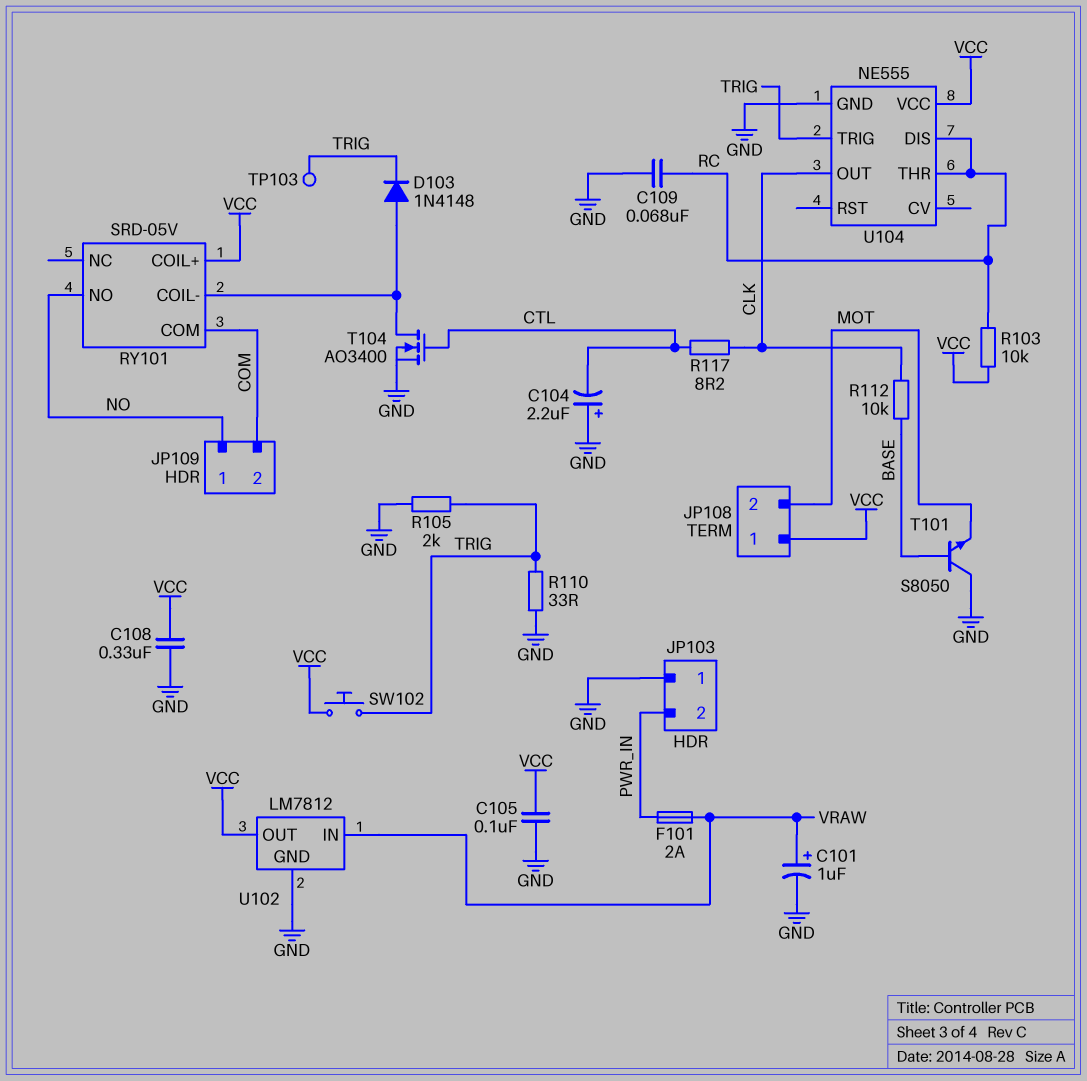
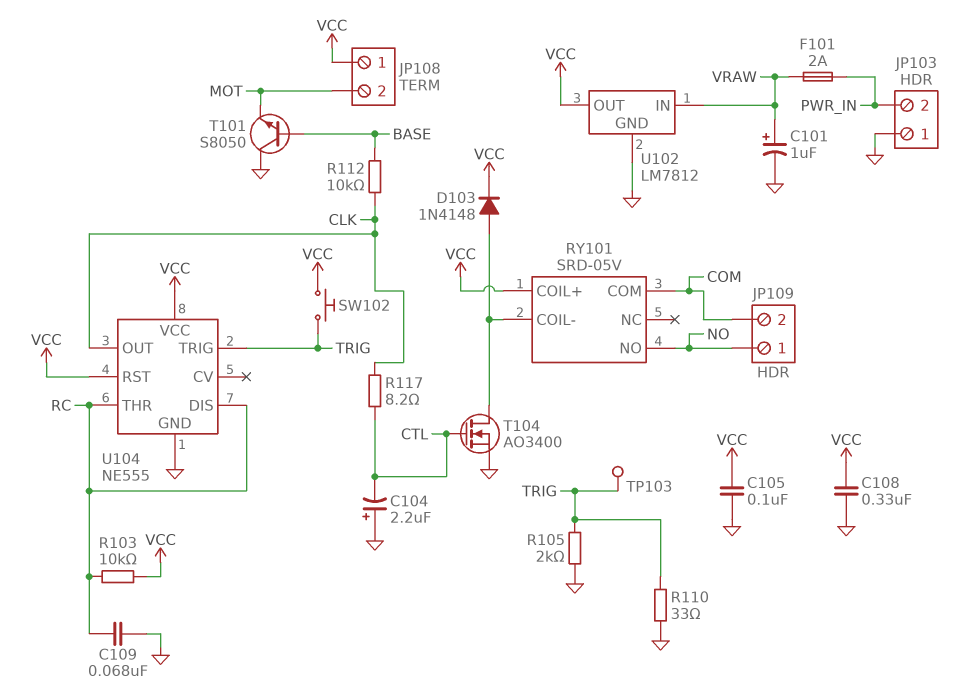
D103: diode 1N4148 (A RY101/COIL-, K TRIG) -> diode 1N4148 (A RY101/COIL-, K VCC)
U104 pin RST: none -> VCC

